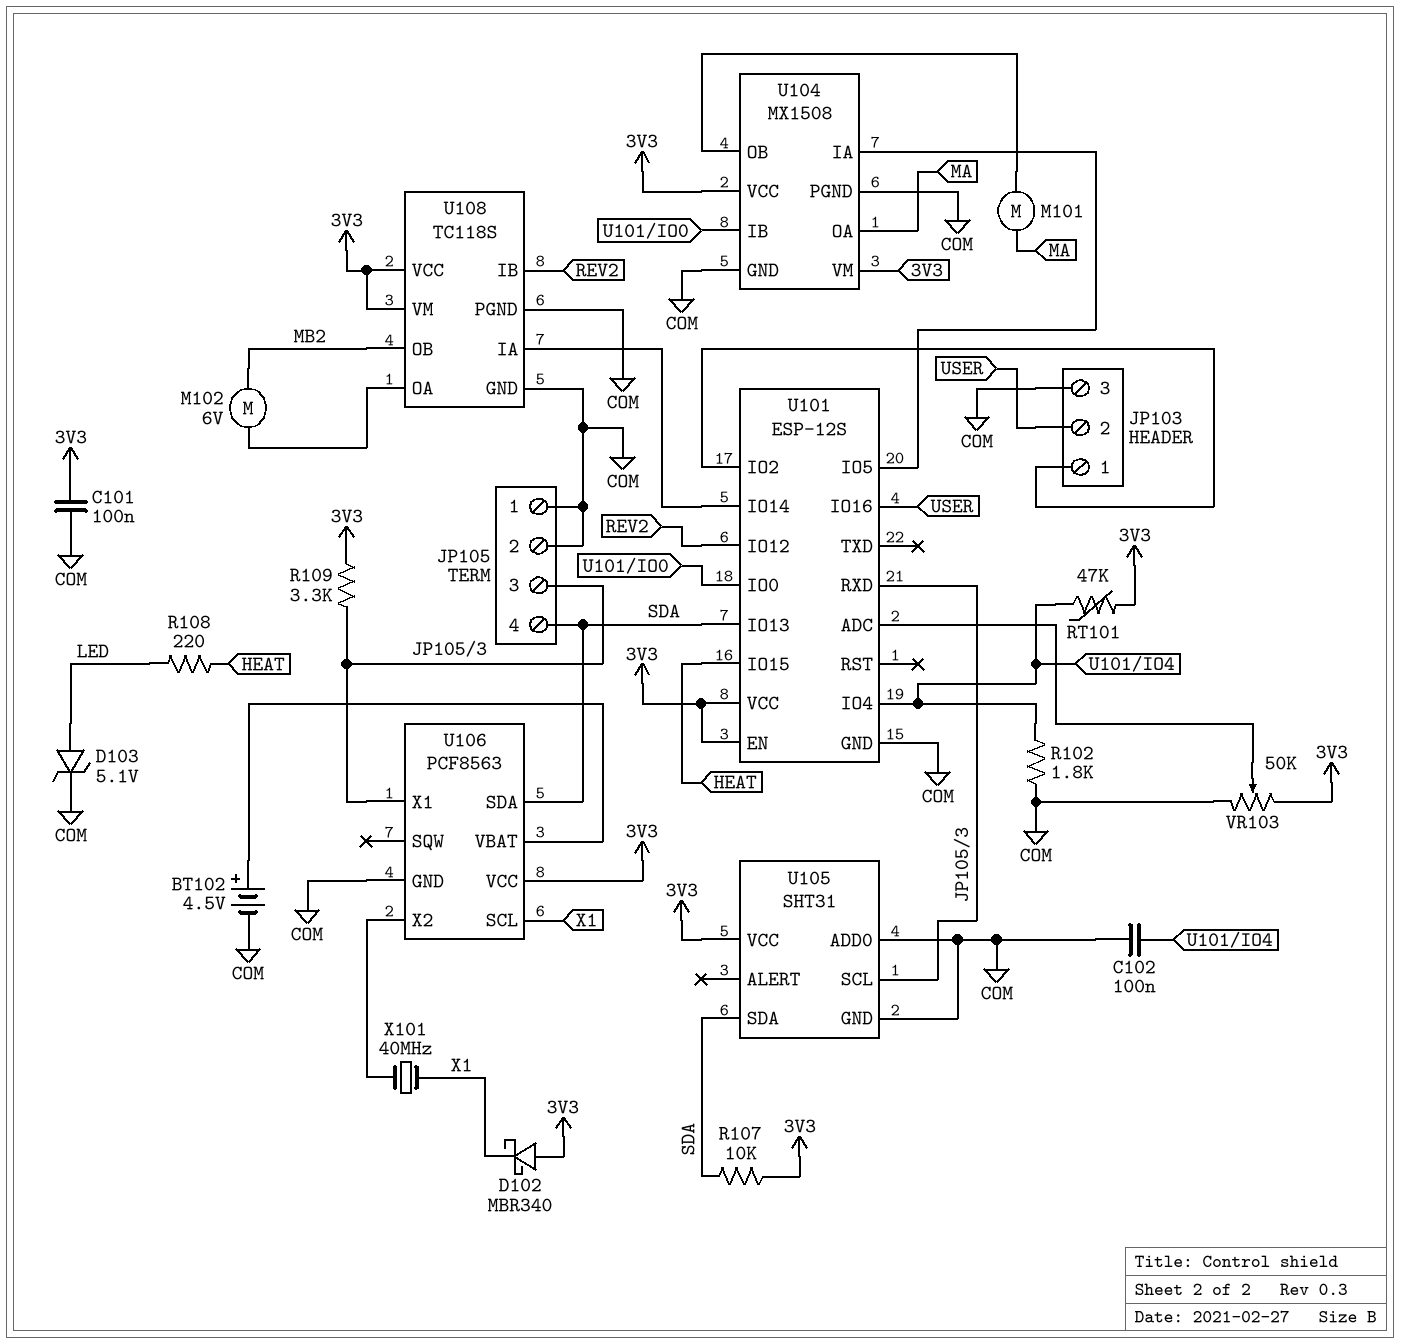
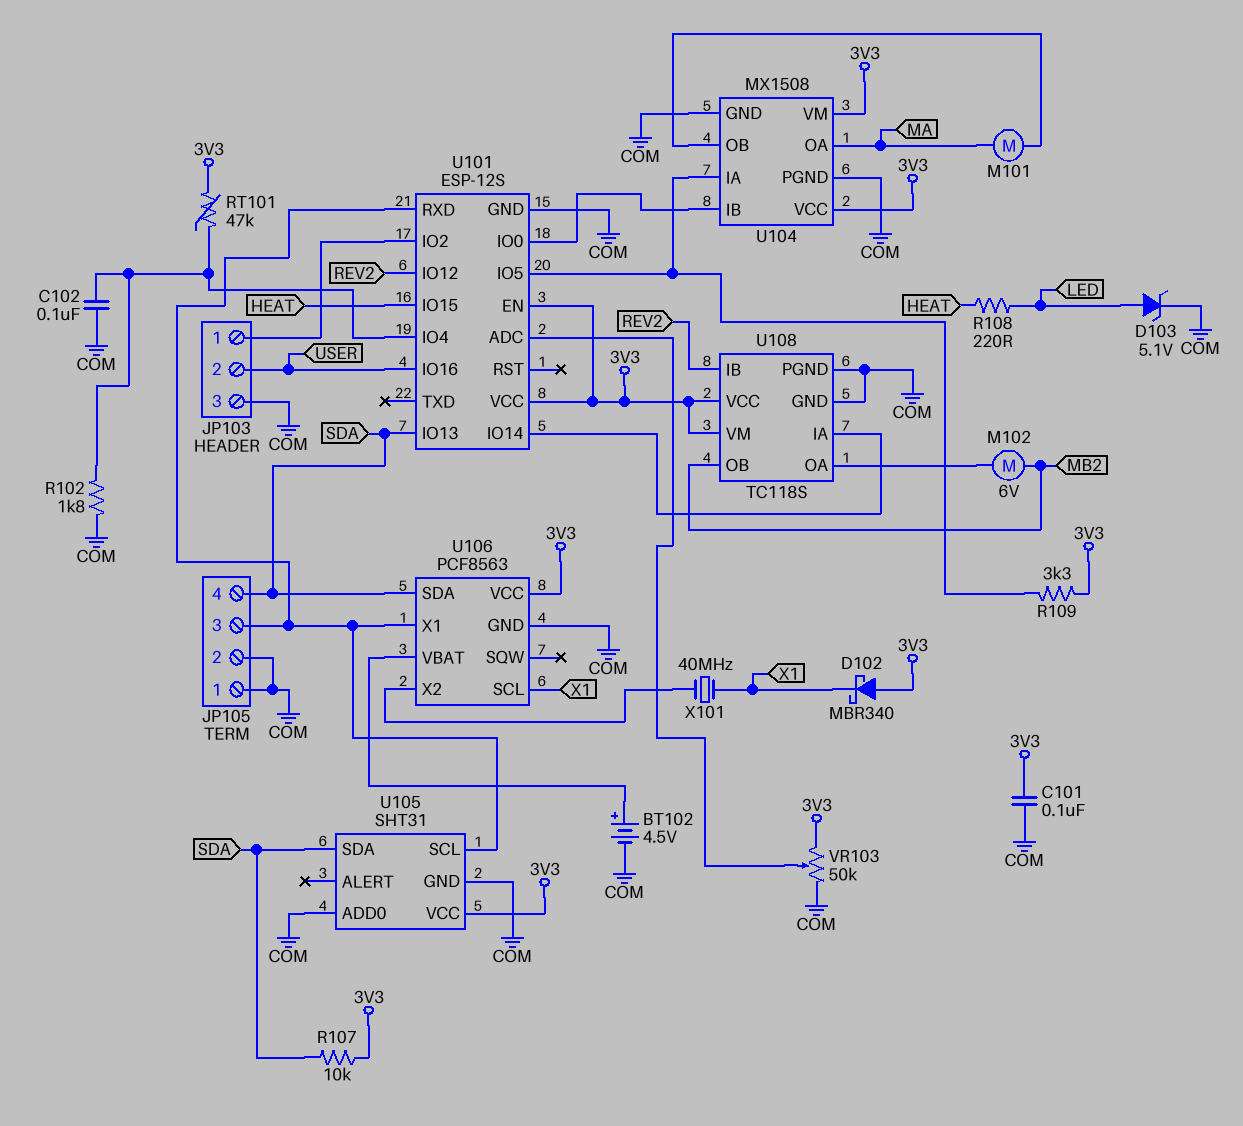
R109: 3.3k (3V3, JP105/3) -> 3.3k (3V3, U101/IO5)

